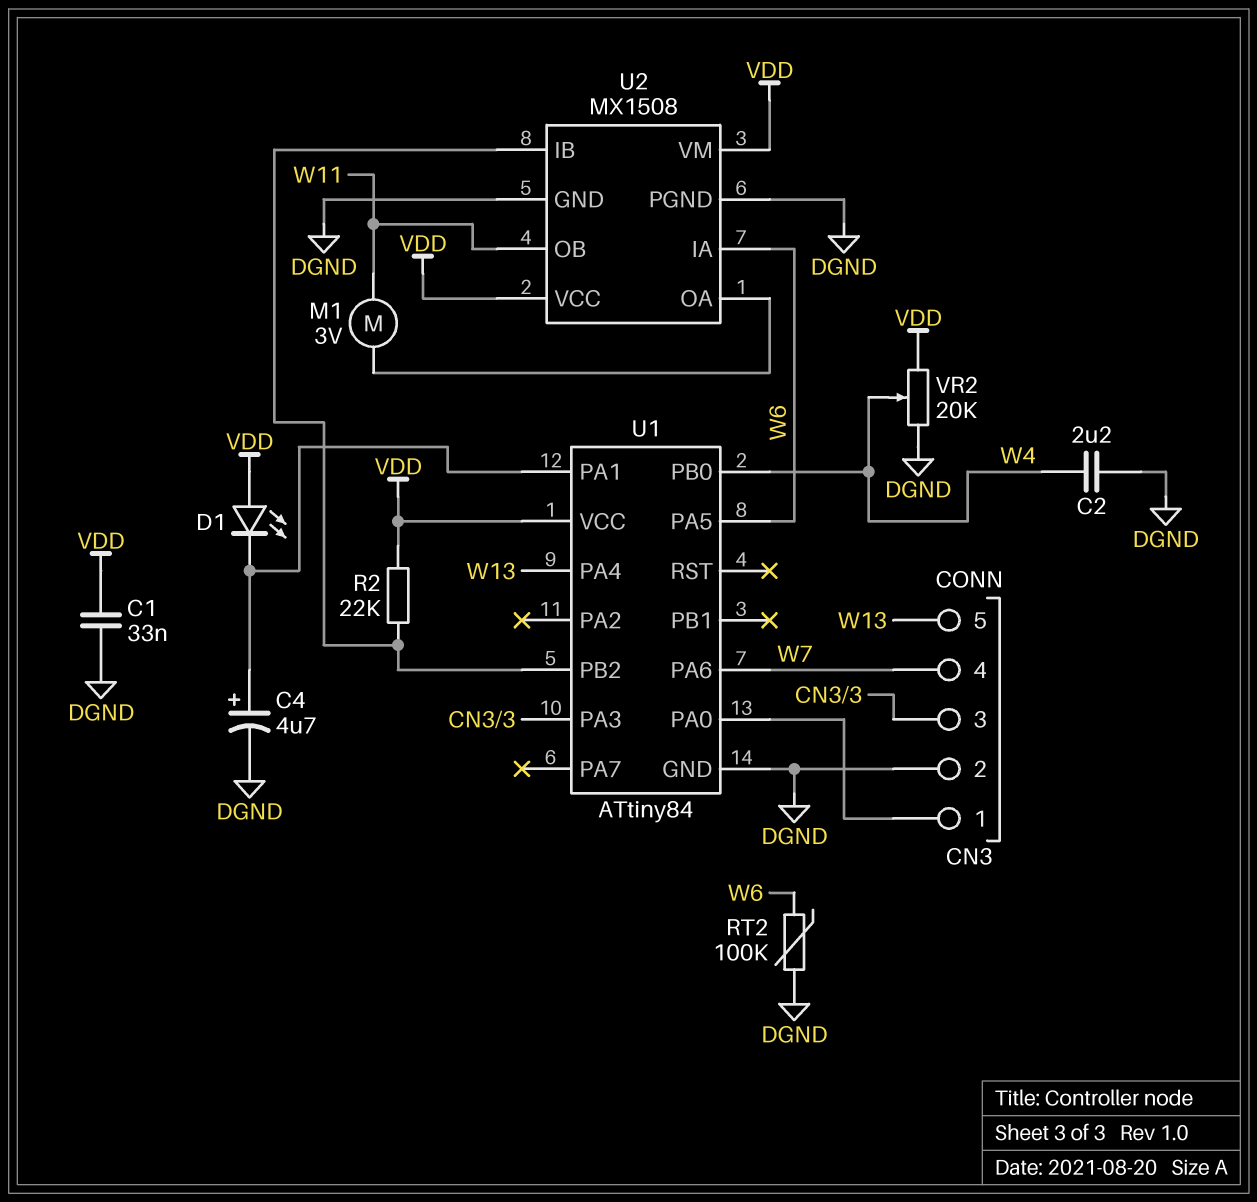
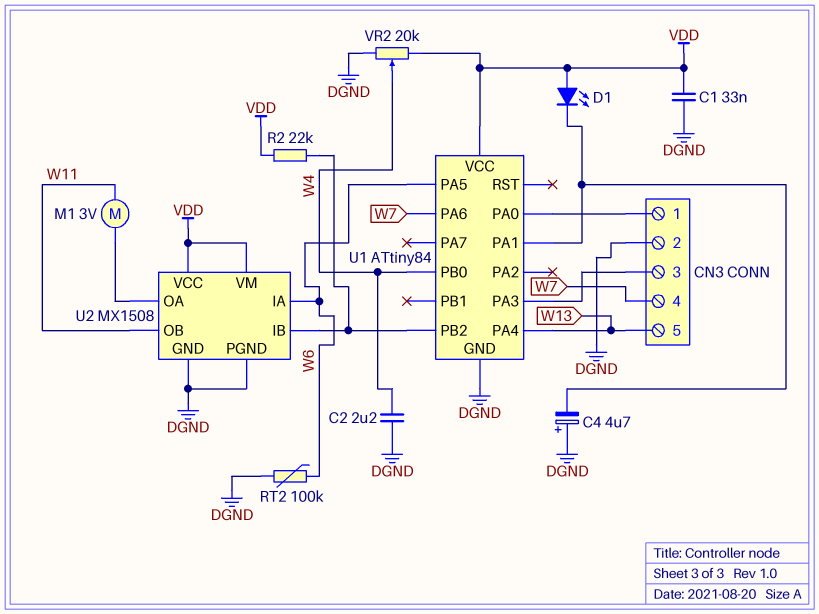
C4: 4.7uF (plus U1/PA1, minus DGND) -> 4.7uF (plus DGND, minus U1/PA1)

